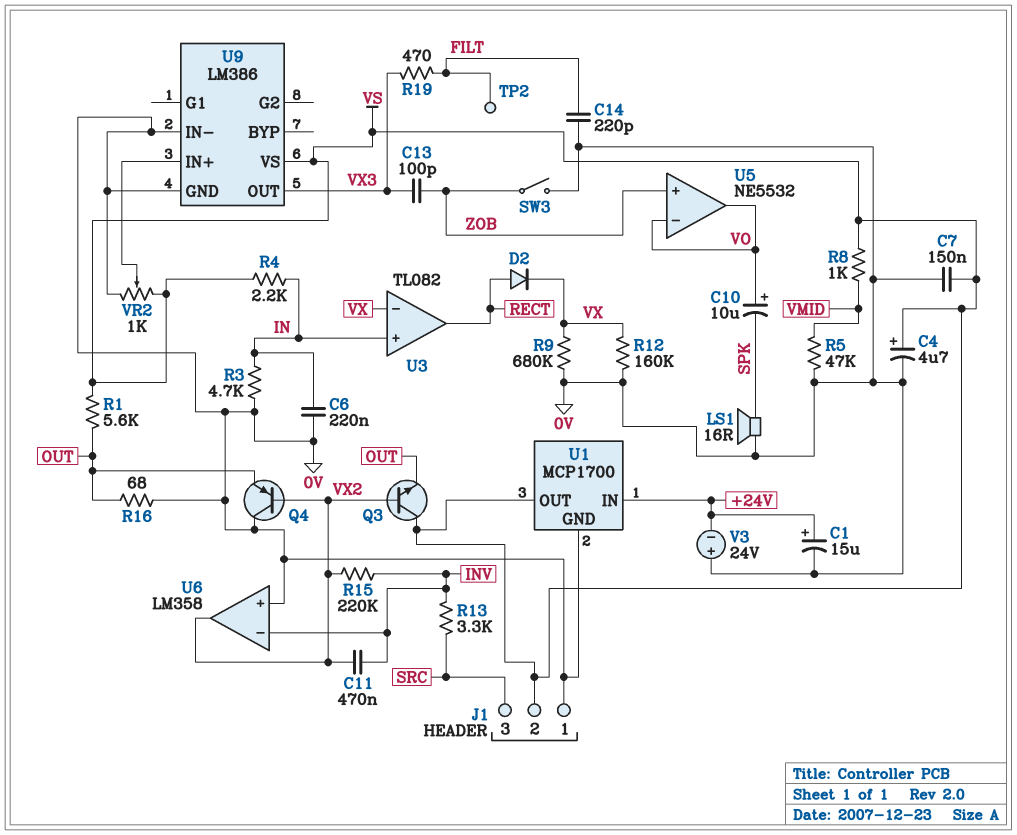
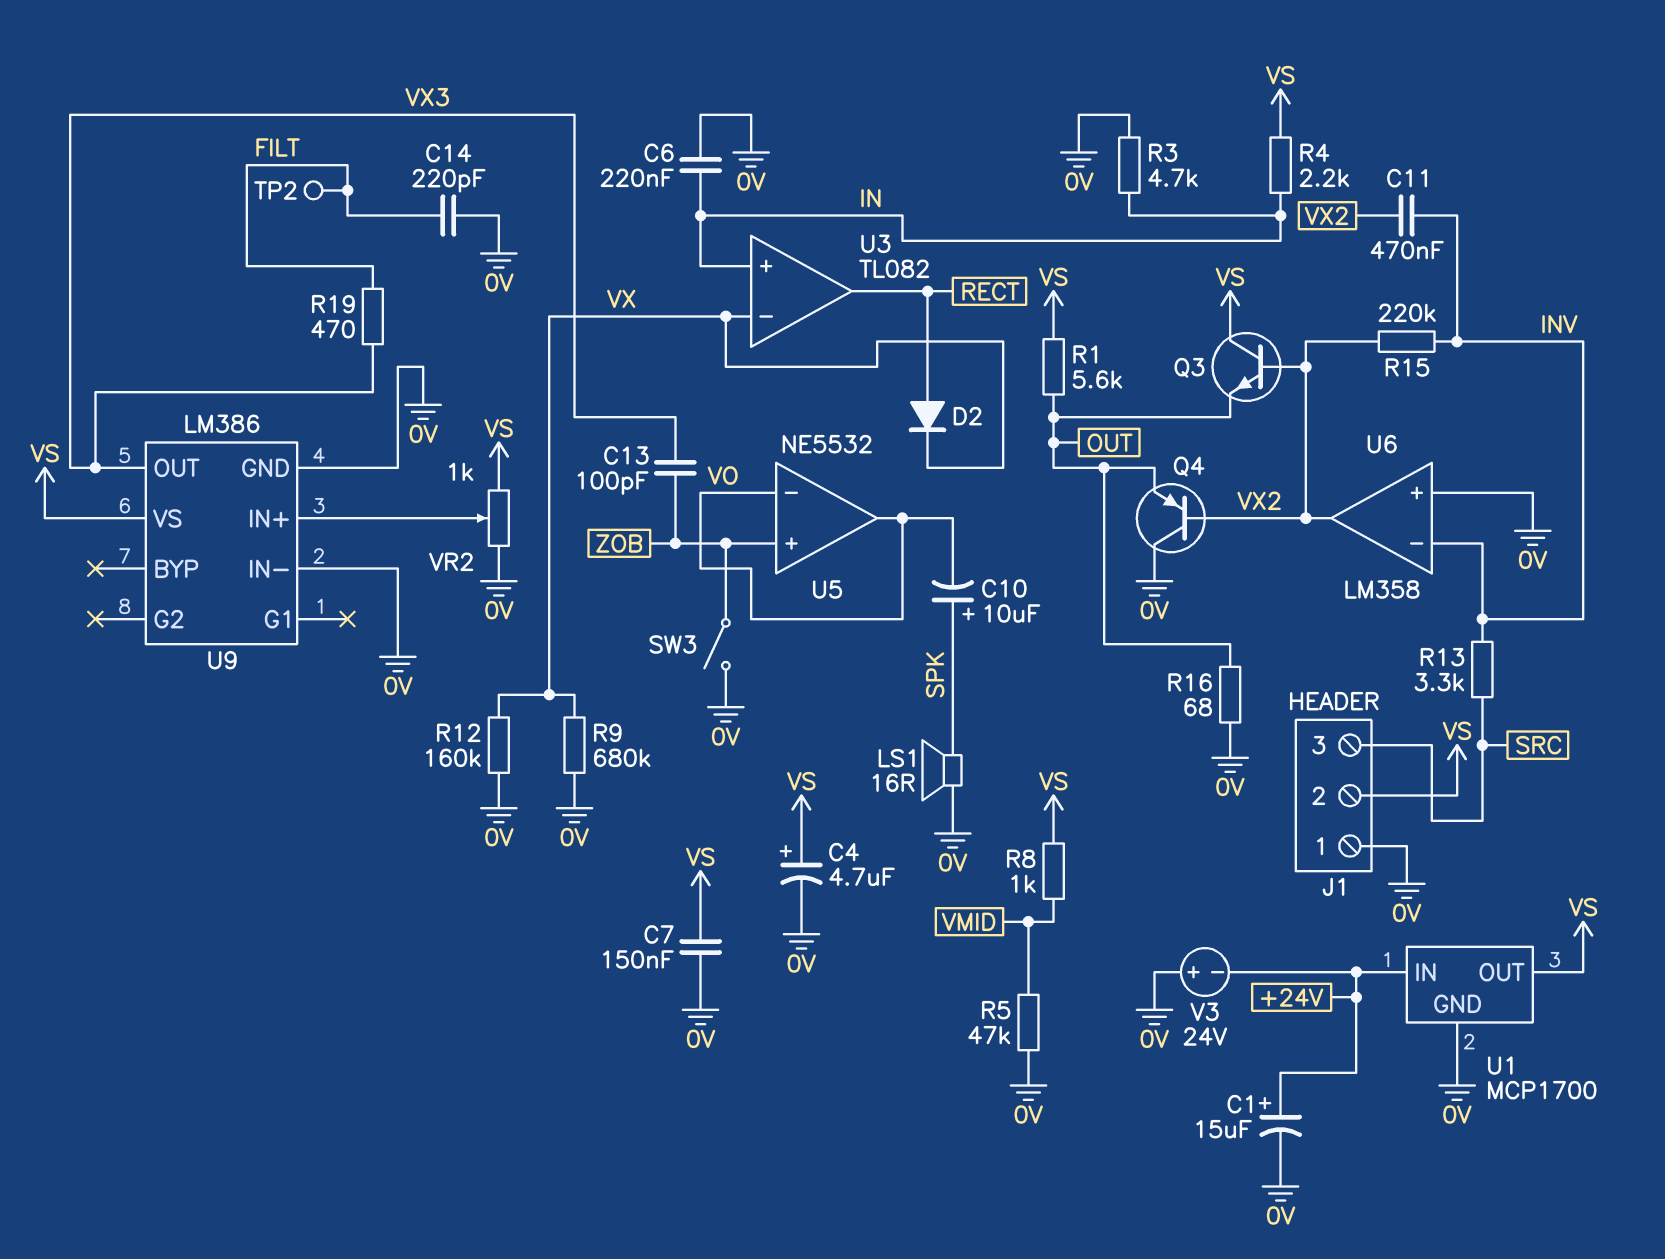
C10: 10uF (plus VO, minus SPK) -> 10uF (plus SPK, minus VO)

